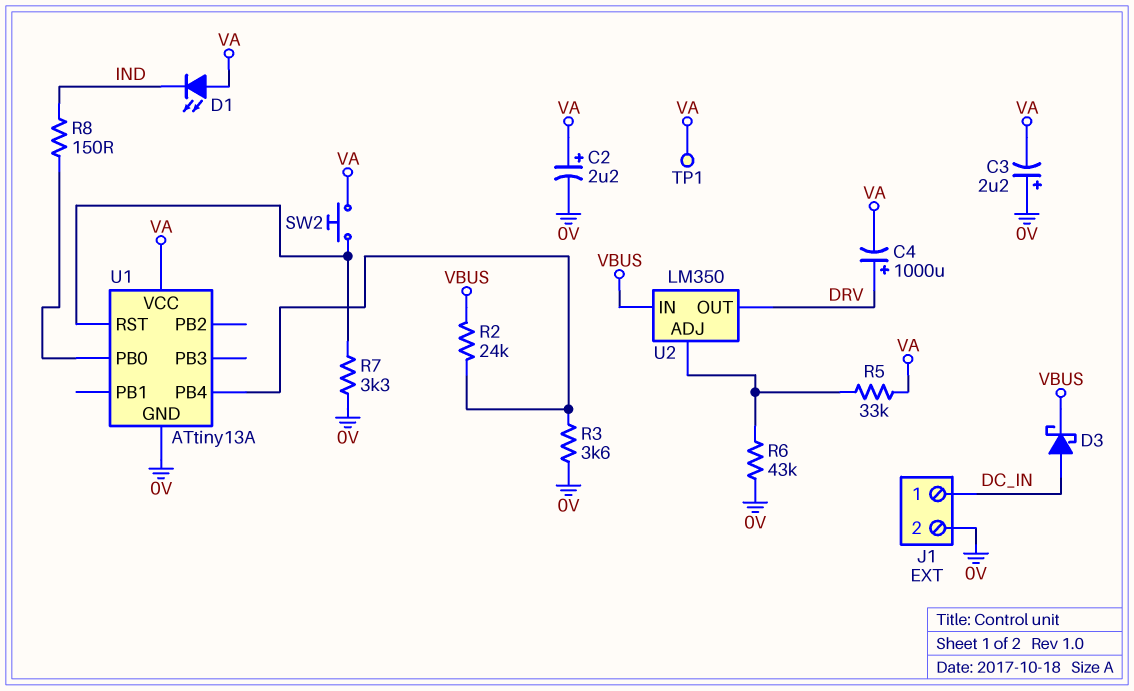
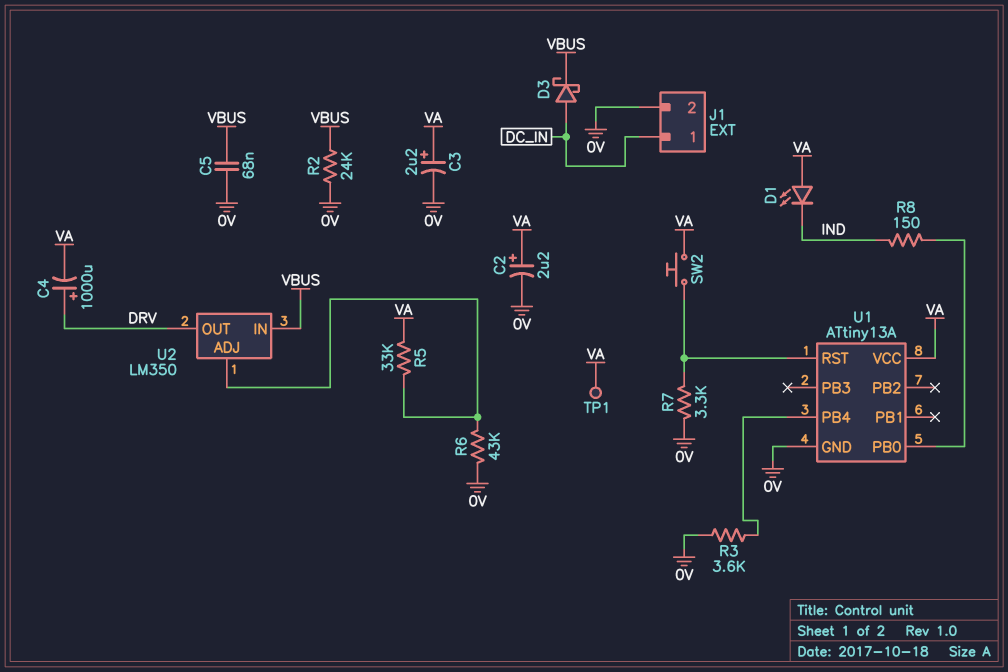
C3: 2.2uF (plus 0V, minus VA) -> 2.2uF (plus VA, minus 0V)
C5: none -> 68nF (0V, VBUS)
R2: 24k (U1/PB4, VBUS) -> 24k (0V, VBUS)

